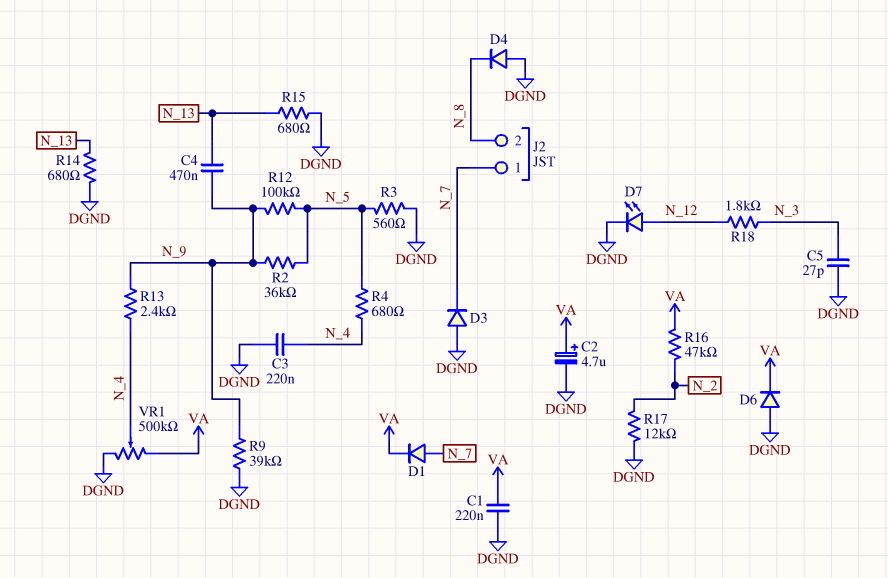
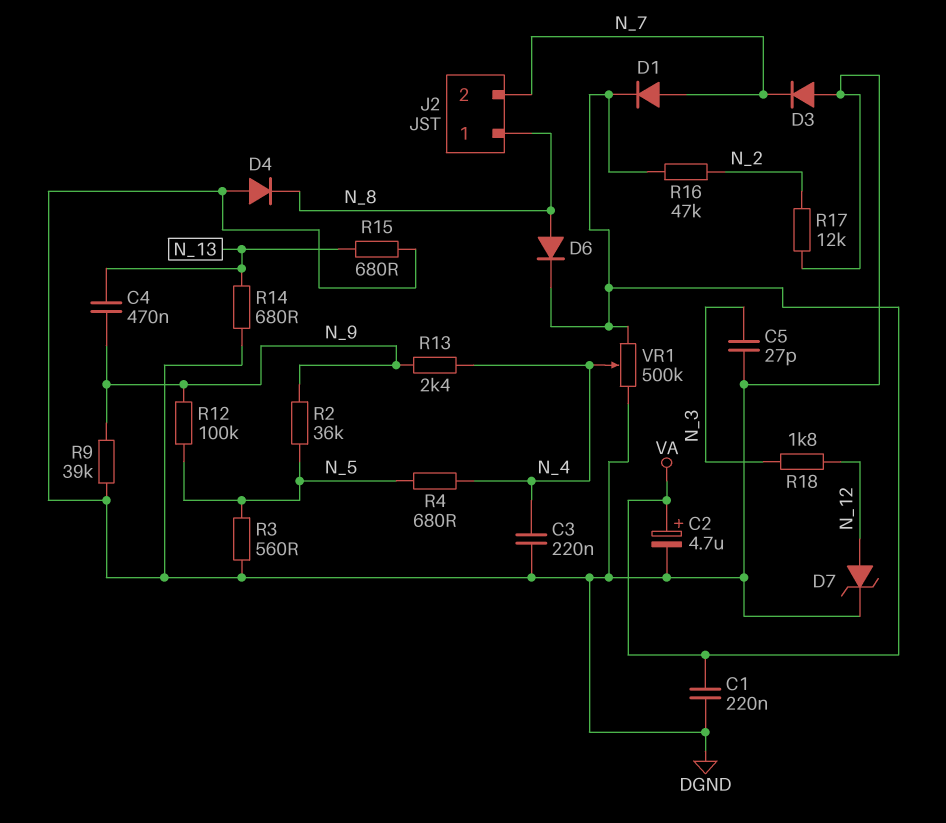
D6: diode (A DGND, K VA) -> diode (A N_8, K VA)
D7: LED (A N_12, K DGND) -> zener (A N_12, K DGND)
J2 pin 1: N_7 -> N_8
J2 pin 2: N_8 -> N_7

